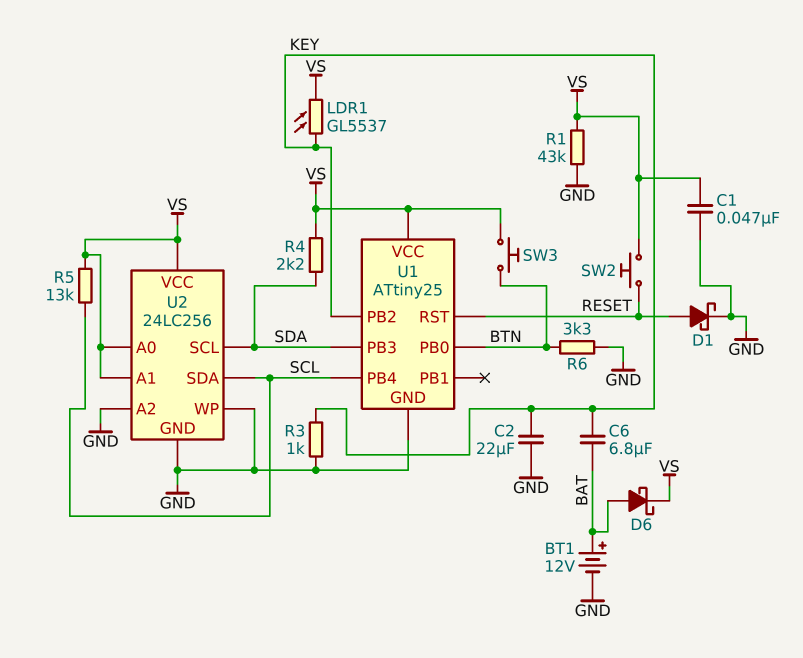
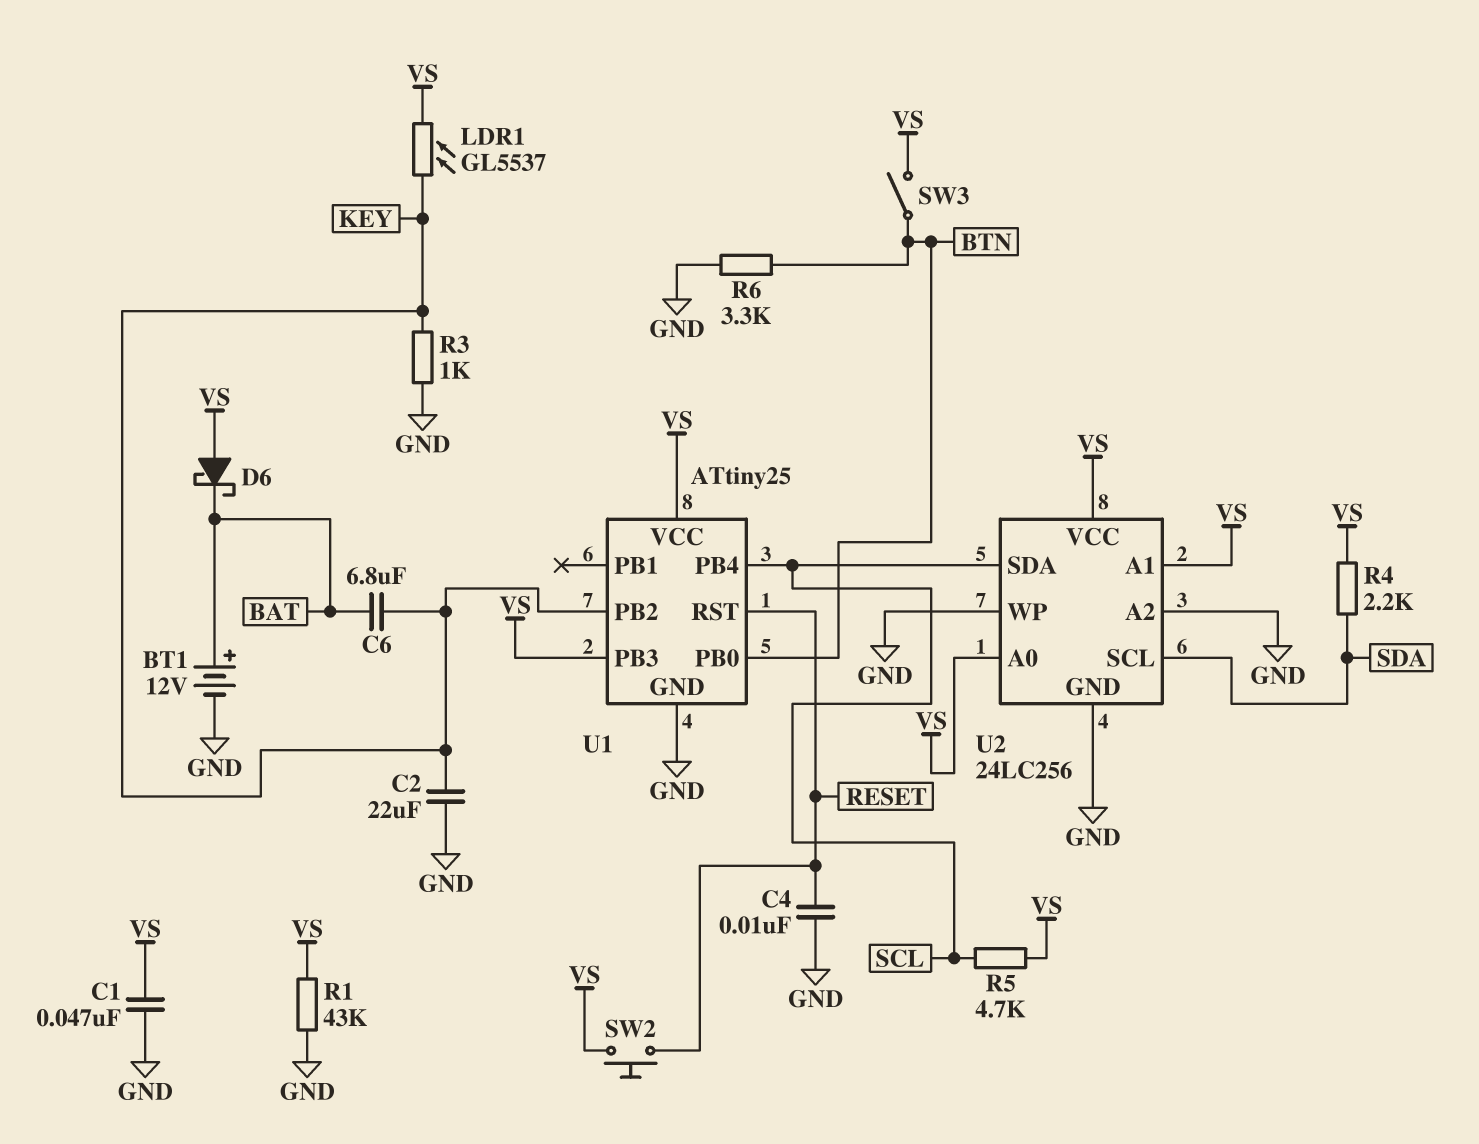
C4: none -> 10nF (GND, RESET)
D1: schottky (A RESET, K GND) -> none
D6: schottky (A BAT, K VS) -> schottky (A VS, K BAT)
R5: 13k (SCL, VS) -> 4.7k (SCL, VS)
SW3: button (BTN, VS) -> switch (BTN, VS)
U1 pin PB3: SDA -> VS

